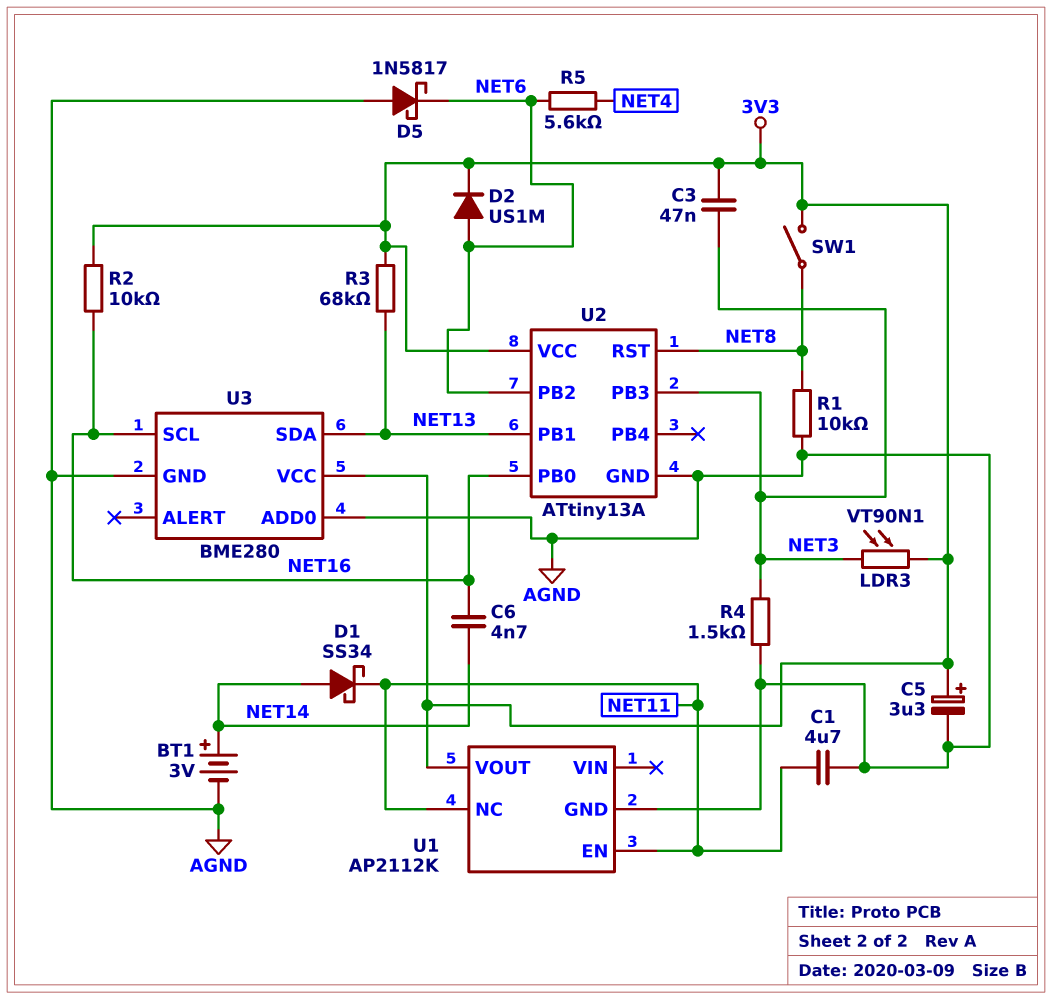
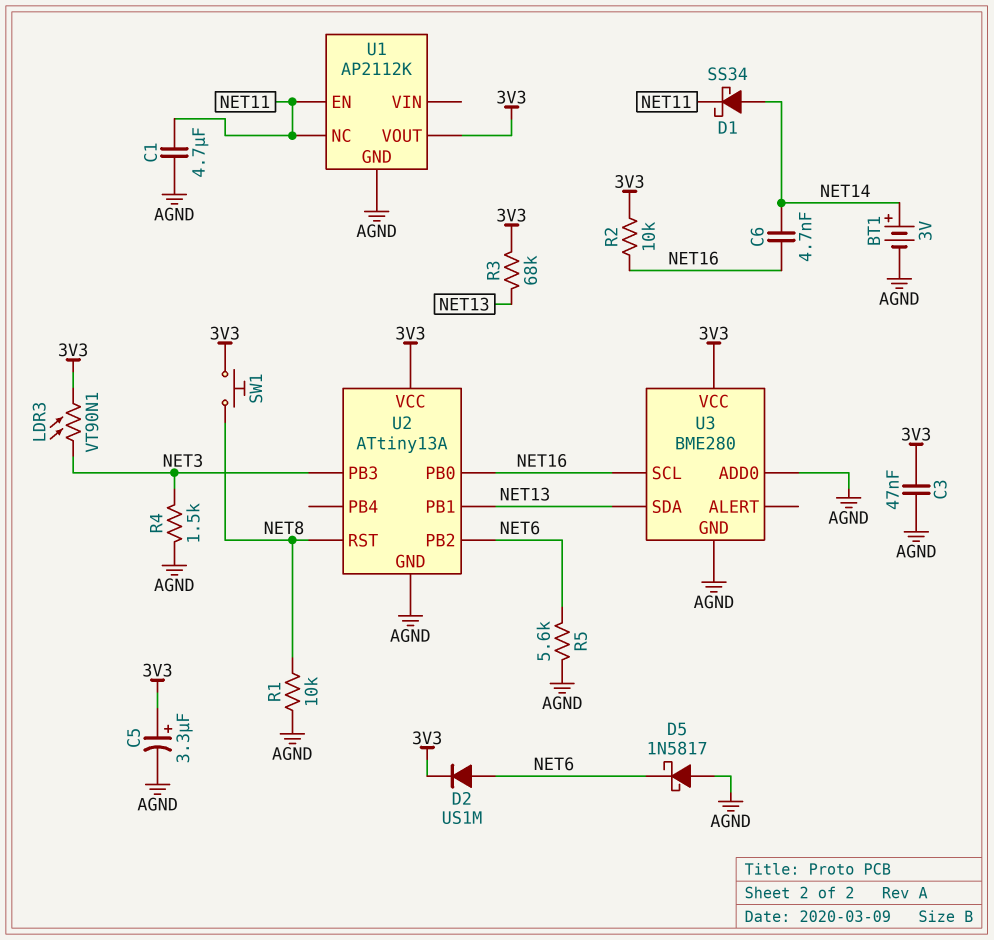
C3: 47nF (3V3, NET3) -> 47nF (3V3, AGND)
R5: 5.6k (NET4, NET6) -> 5.6k (AGND, NET6)
SW1: switch (3V3, NET8) -> button (3V3, NET8)

